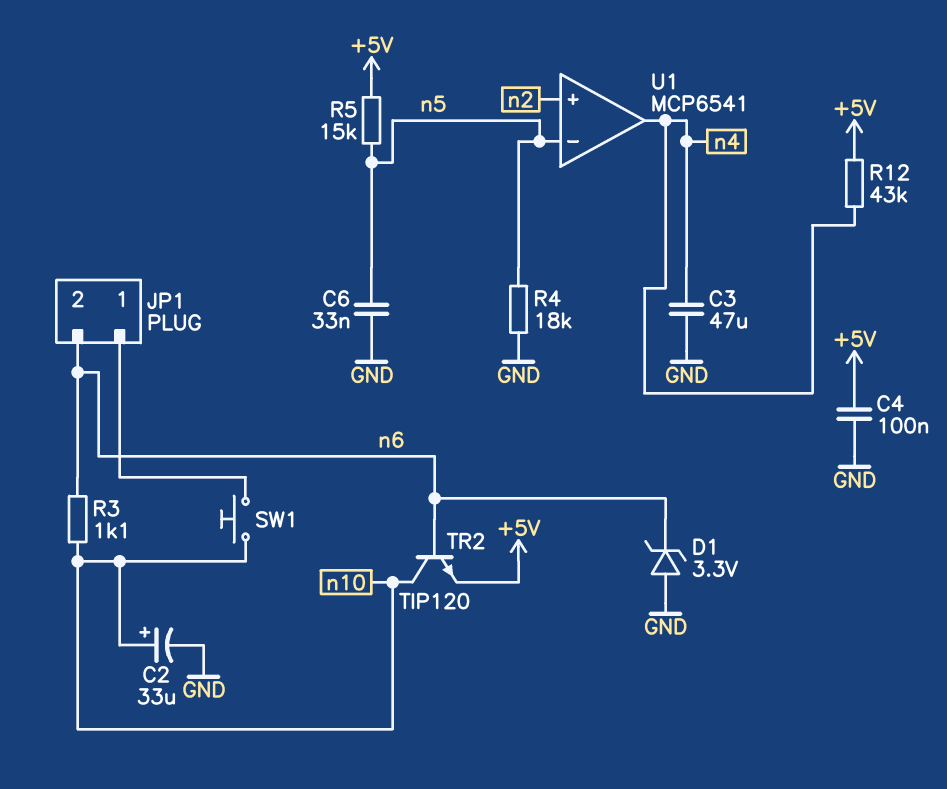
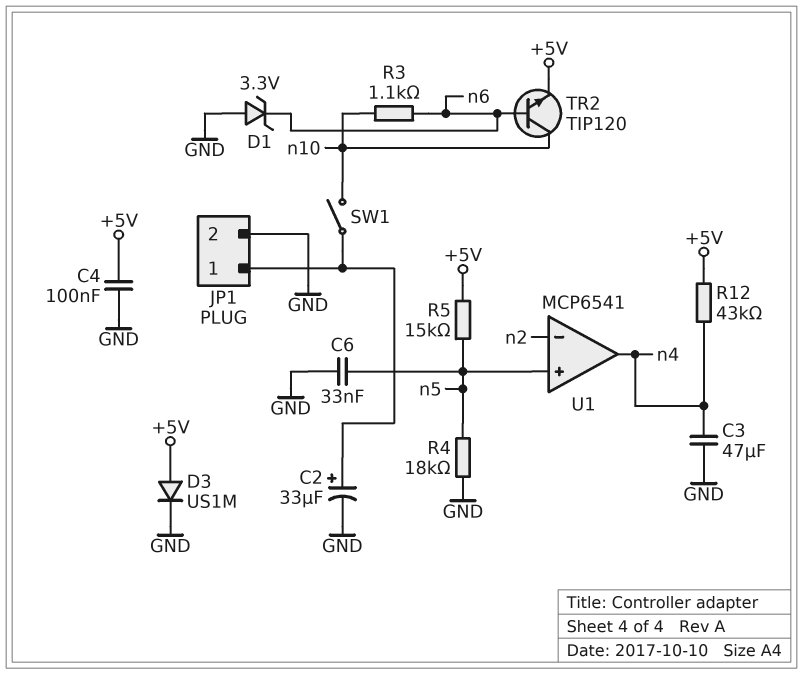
C2: 33uF (plus n10, minus GND) -> 33uF (plus JP1/1, minus GND)
D3: none -> diode US1M (A +5V, K GND)
JP1 pin 2: n6 -> GND
SW1: button (JP1/1, n10) -> switch (JP1/1, n10)
U1 pin in+: n2 -> n5
U1 pin in-: n5 -> n2

